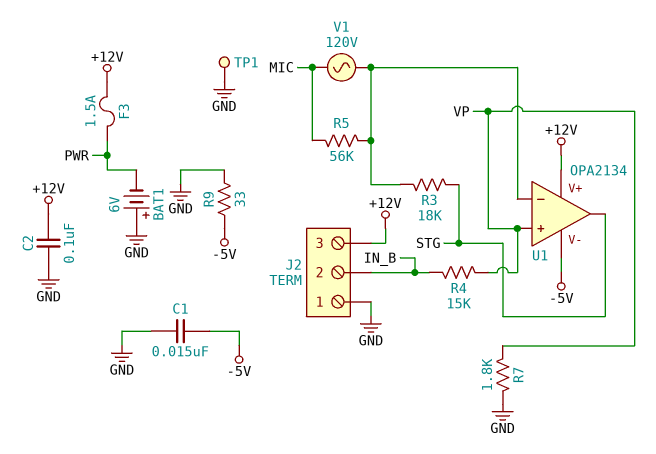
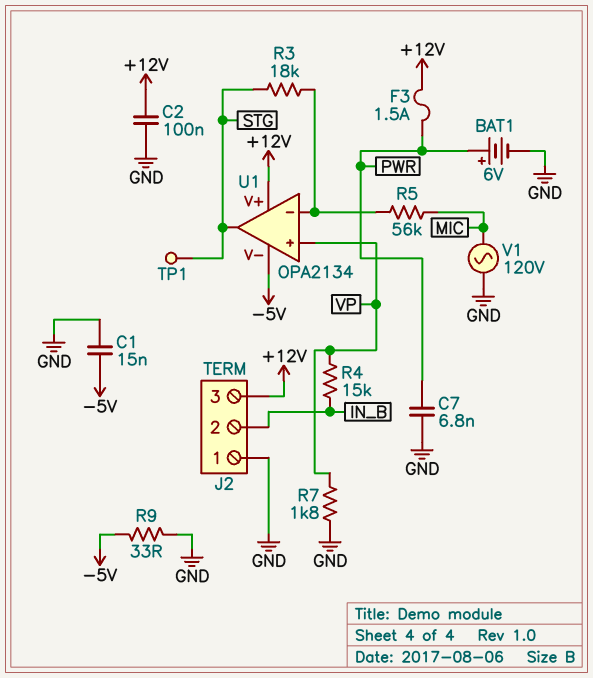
BAT1: 6V (plus GND, minus PWR) -> 6V (plus PWR, minus GND)
C7: none -> 6.8nF (GND, PWR)
TP1: test point (GND) -> test point (STG)
V1: AC 120V (MIC, U1/in-) -> AC 120V (GND, MIC)

